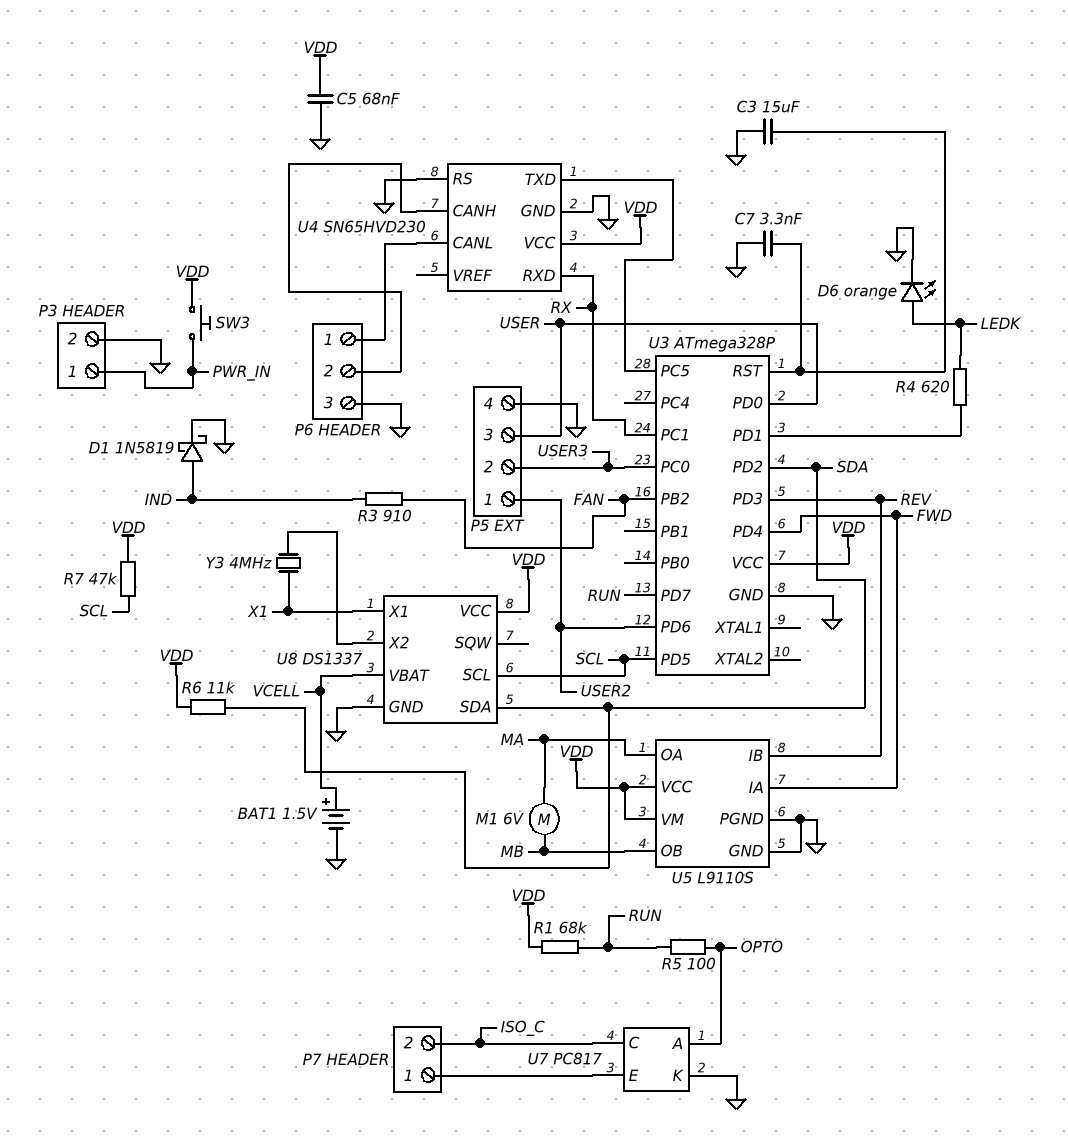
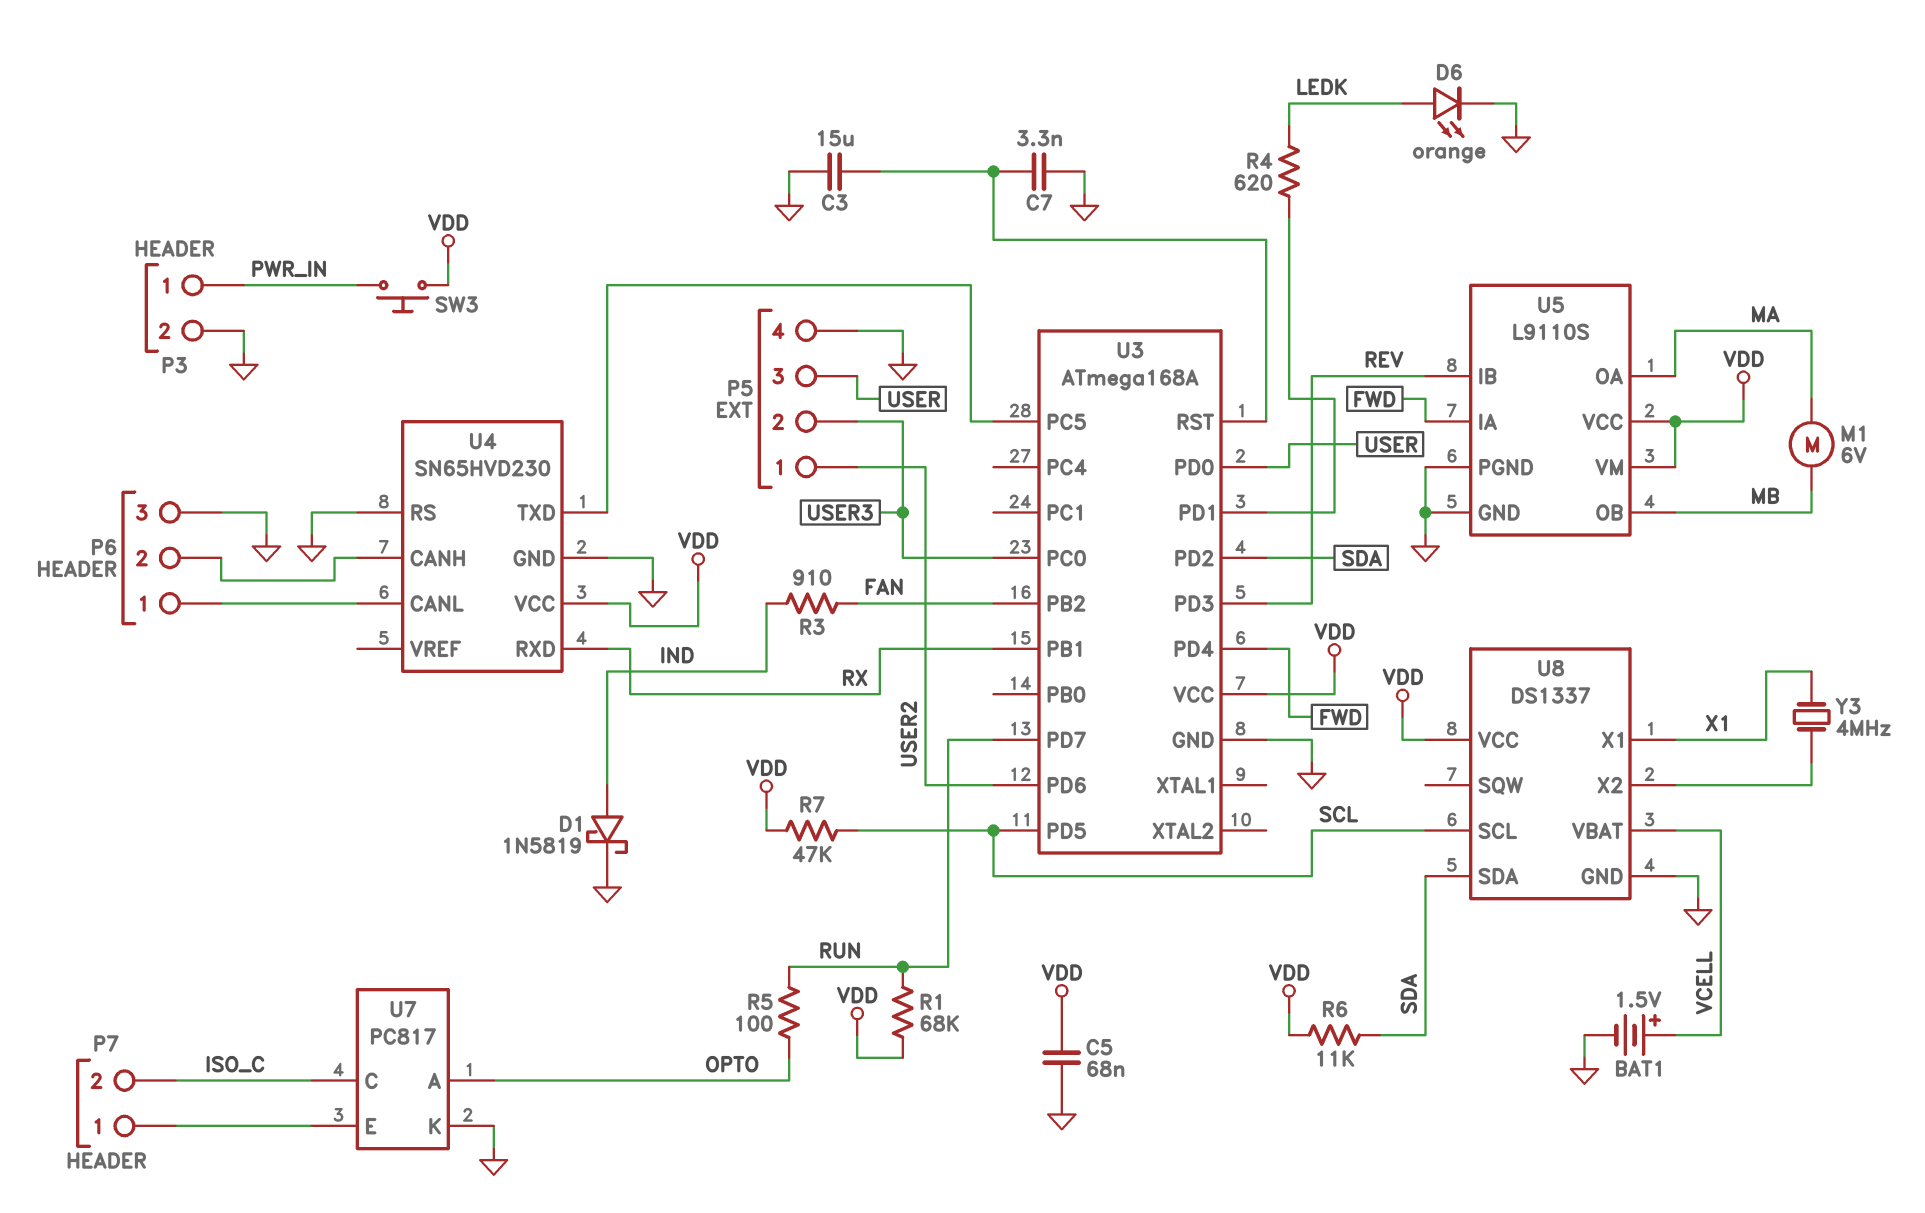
U3: ATmega328P -> ATmega168A
U3 pin PB1: none -> RX
U3 pin PC1: RX -> none

